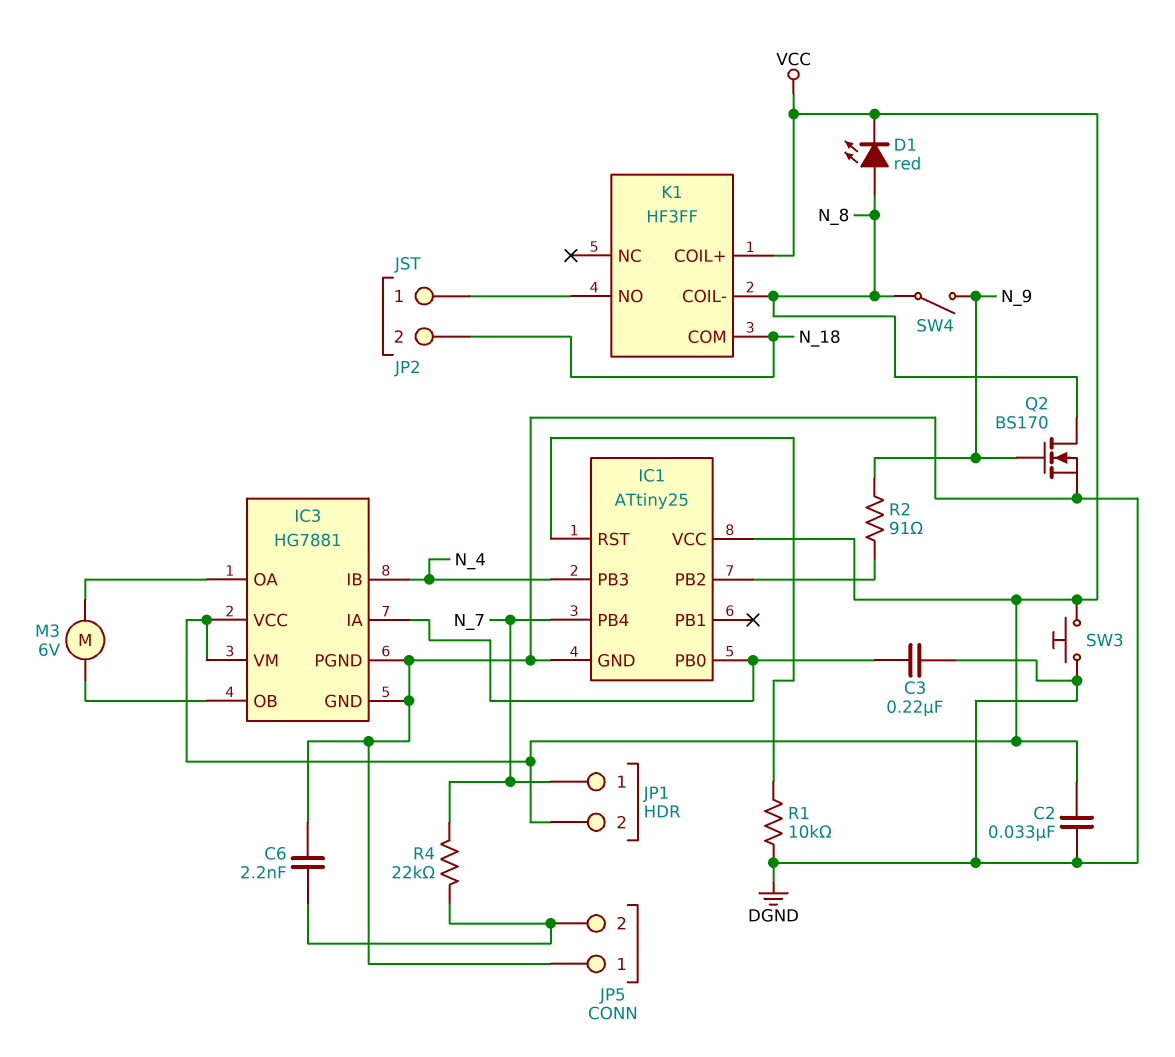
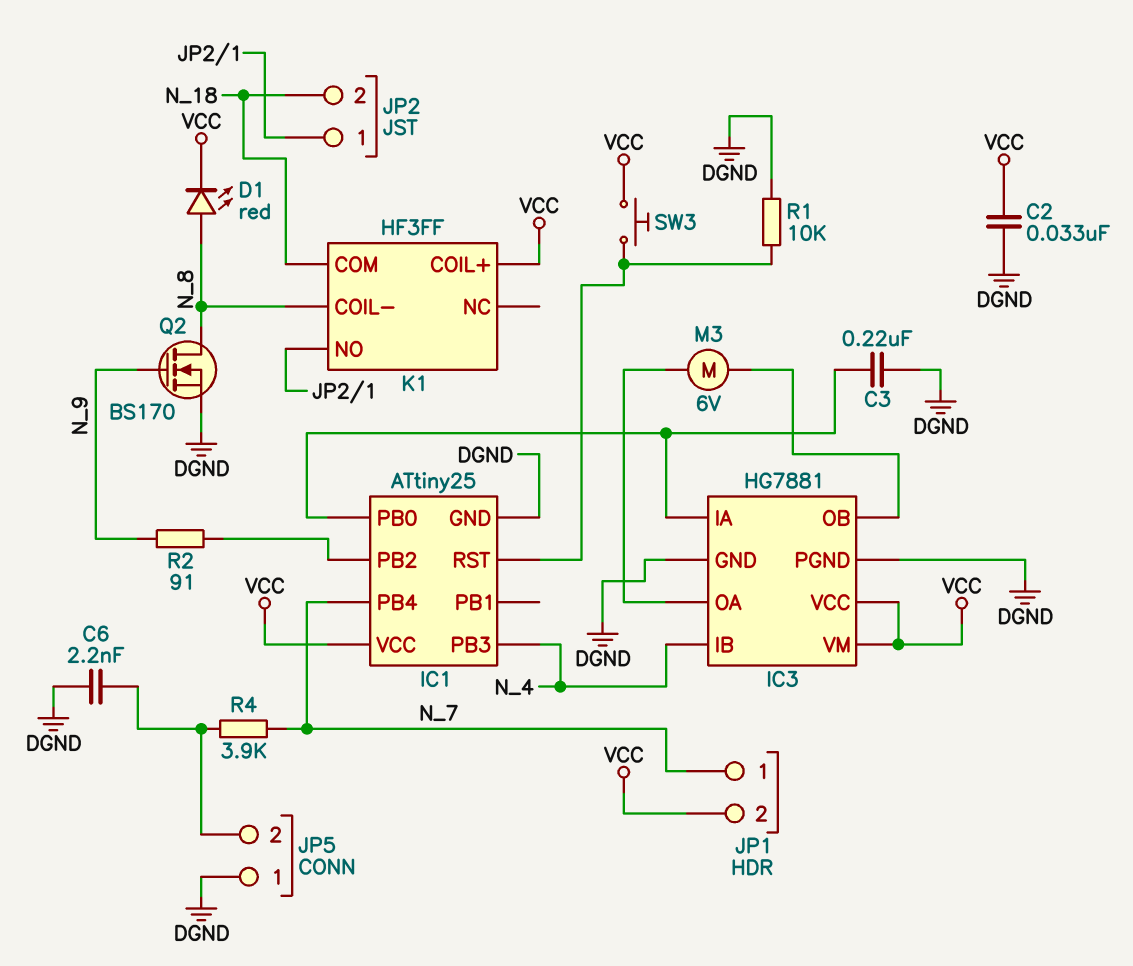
R4: 22k (JP5/2, N_7) -> 3.9k (JP5/2, N_7)
SW3: button (DGND, VCC) -> button (IC1/RST, VCC)
SW4: switch (N_8, N_9) -> none

